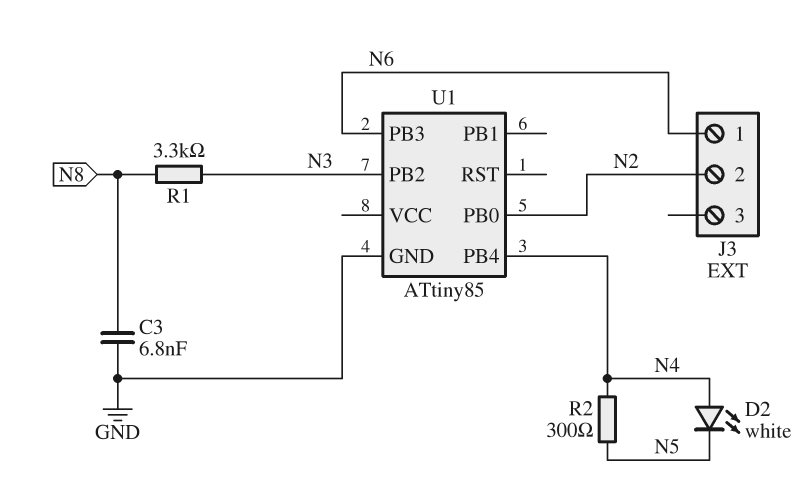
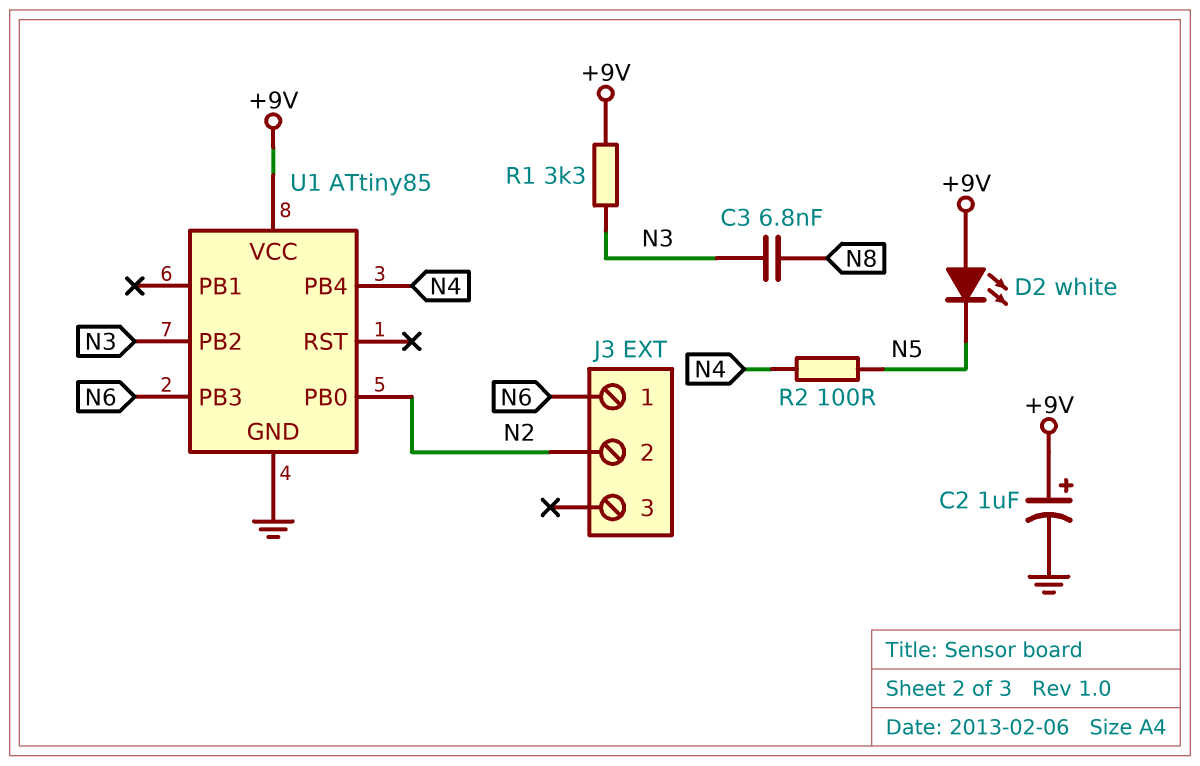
C2: none -> 1uF (plus +9V, minus GND)
C3: 6.8nF (GND, N8) -> 6.8nF (N3, N8)
D2: LED white (A N4, K N5) -> LED white (A +9V, K N5)
R1: 3.3k (N3, N8) -> 3.3k (+9V, N3)
R2: 300 (N4, N5) -> 100 (N4, N5)
U1 pin VCC: none -> +9V

